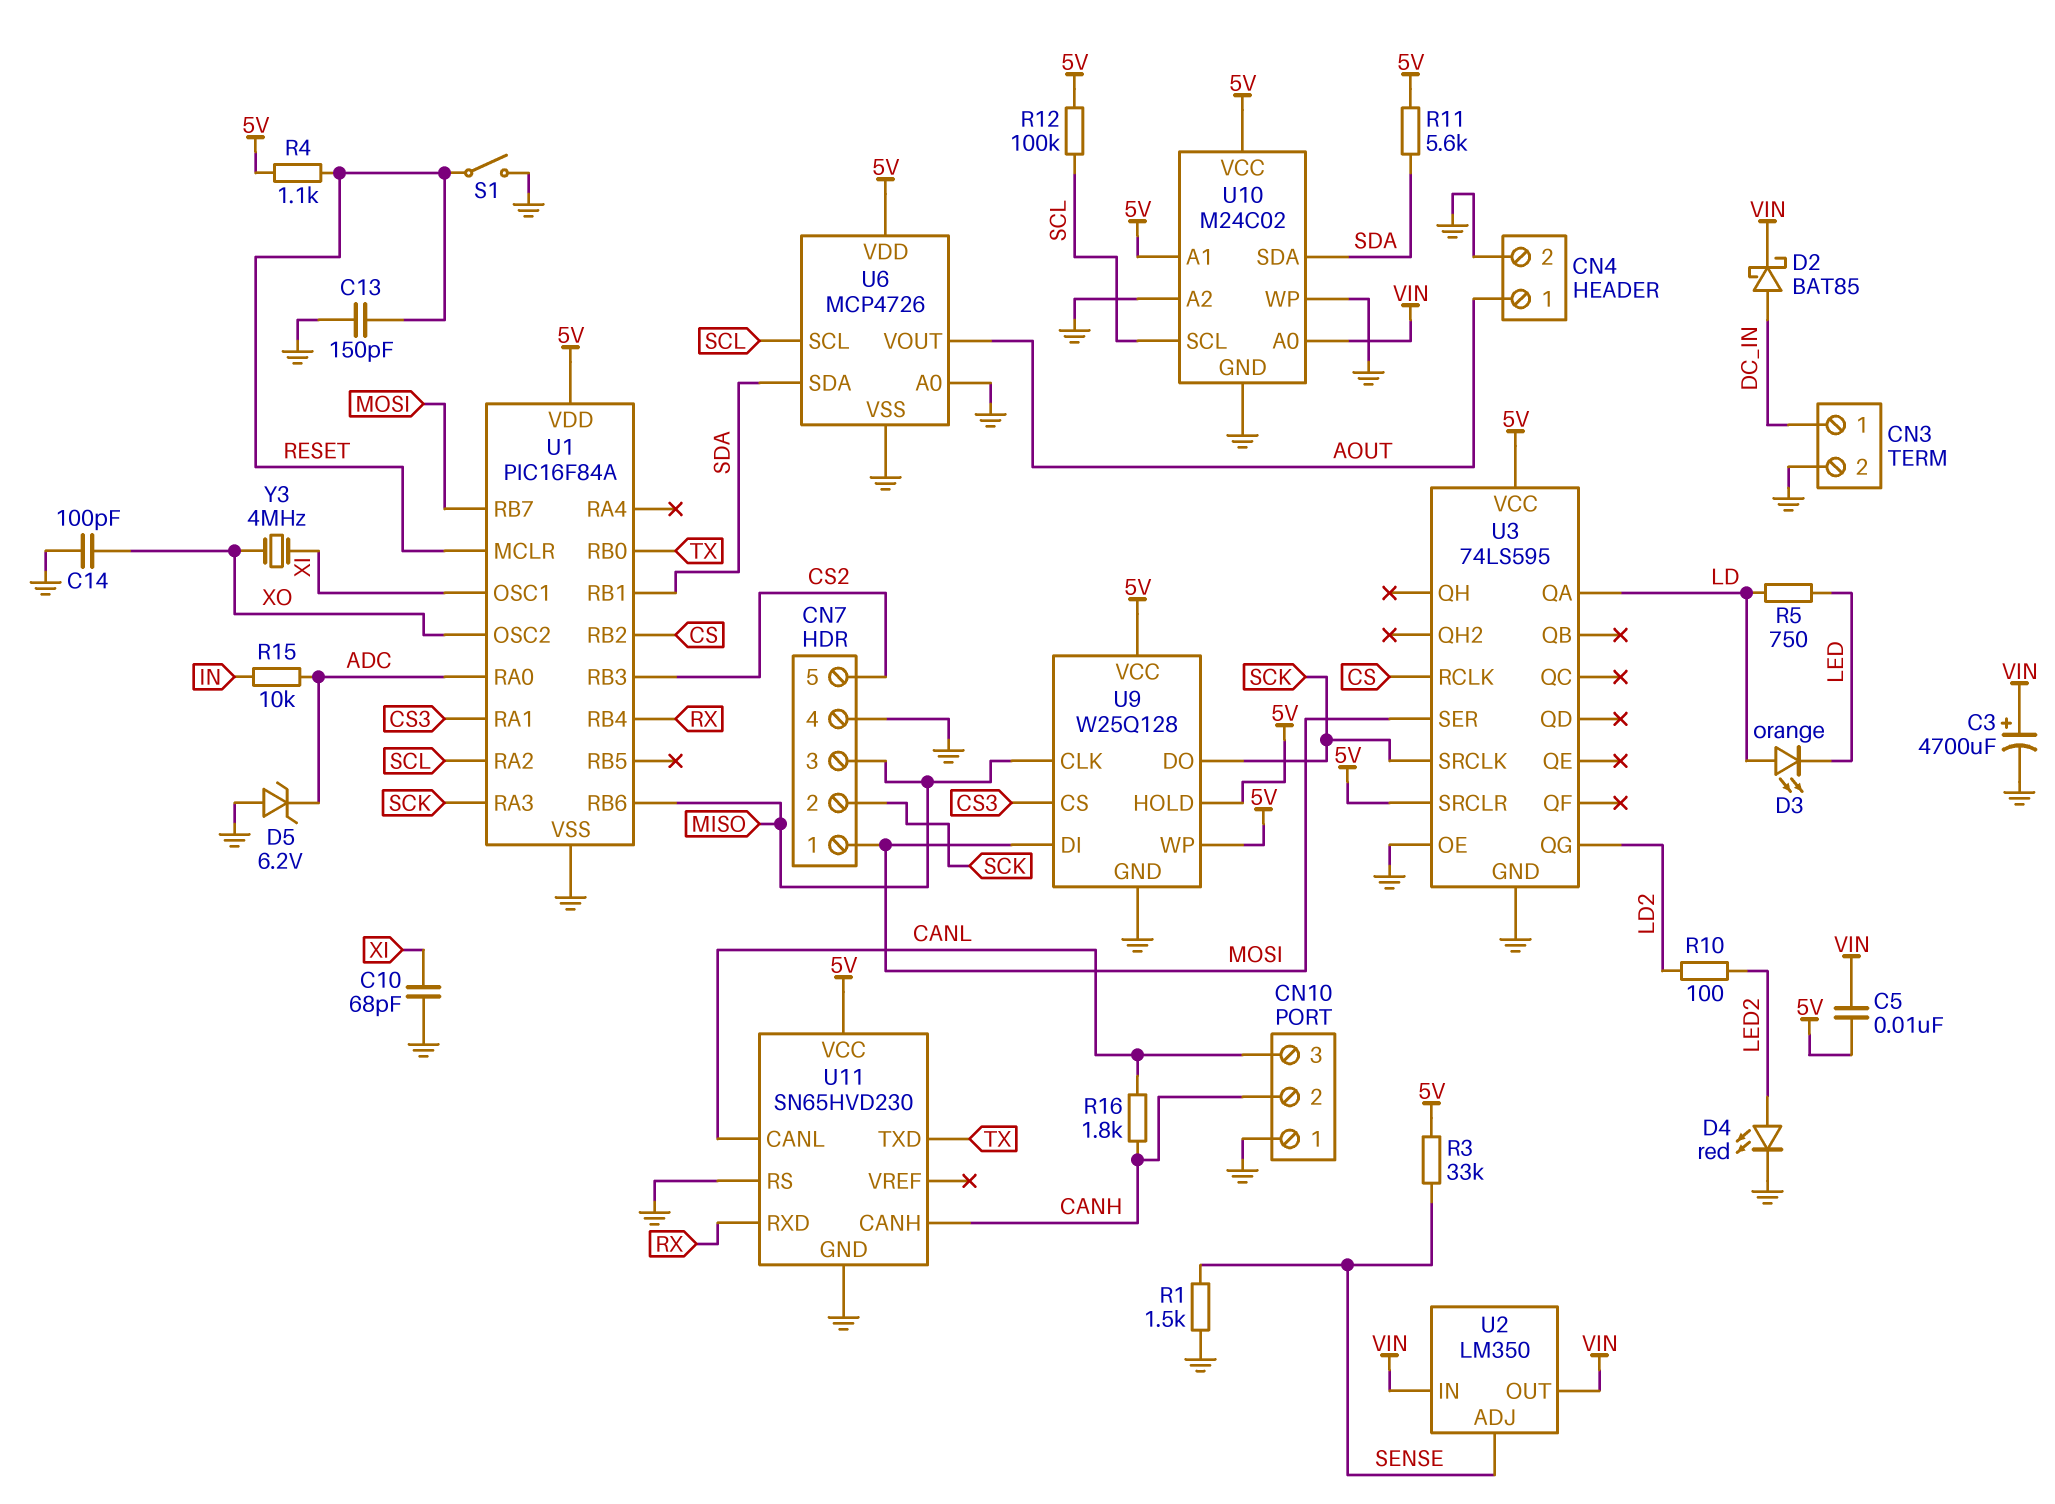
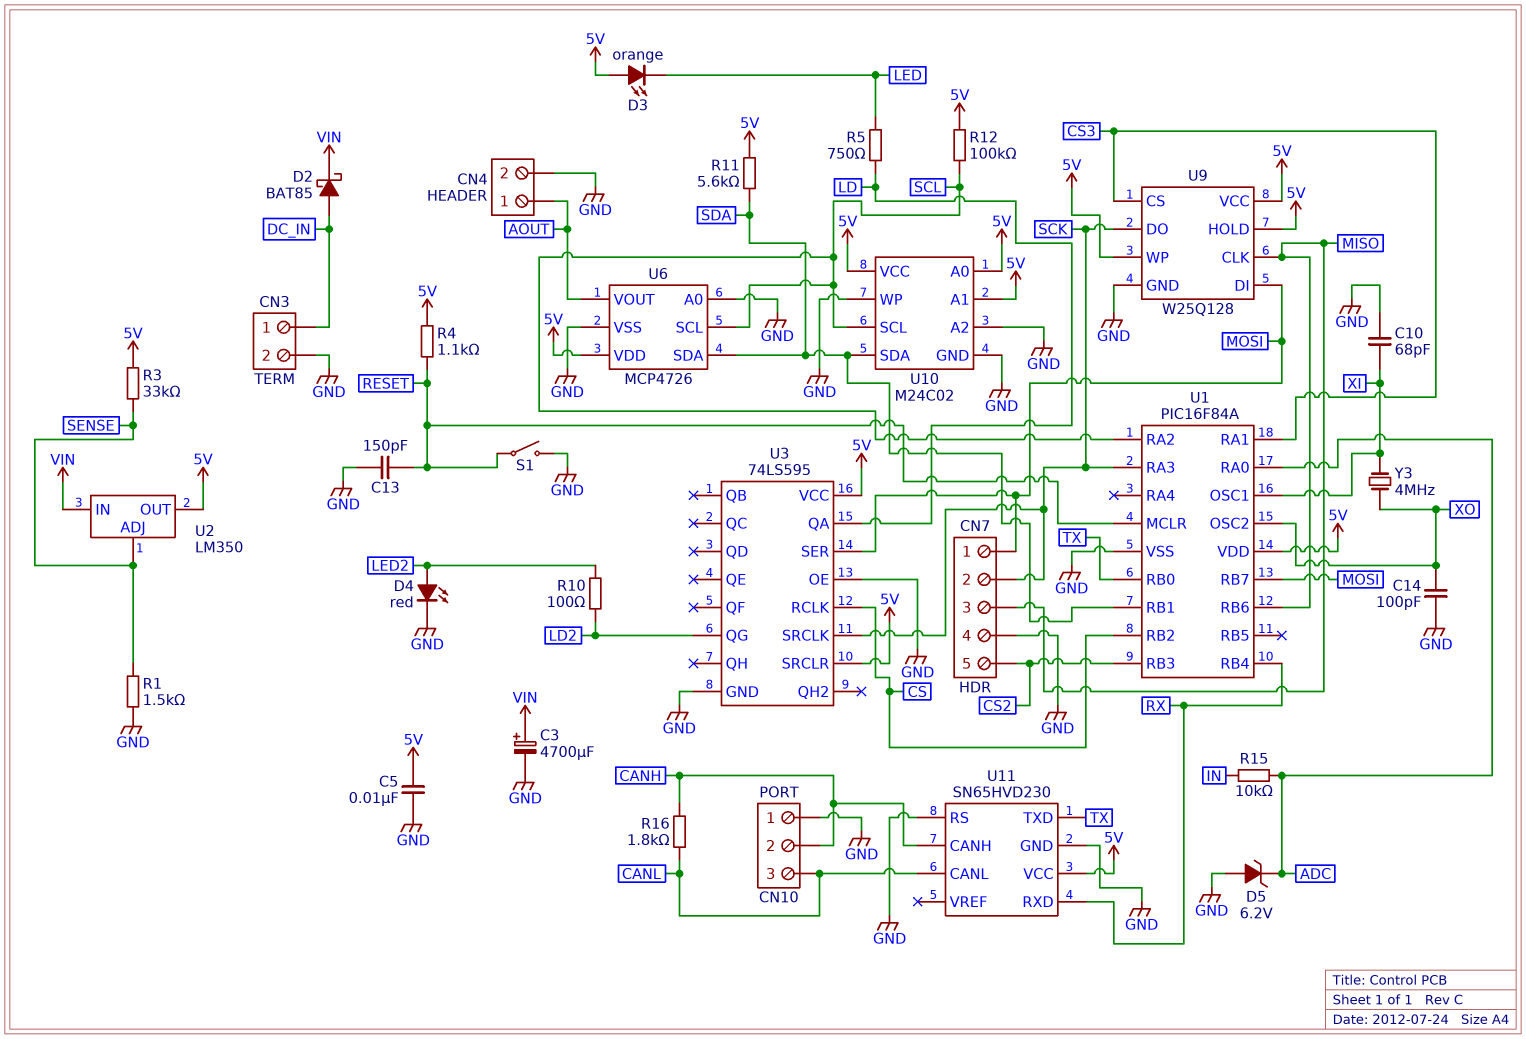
C5: 10nF (5V, VIN) -> 10nF (5V, GND)
D3: LED orange (A LD, K LED) -> LED orange (A 5V, K LED)
U2 pin OUT: VIN -> 5V
U10 pin A0: VIN -> 5V

